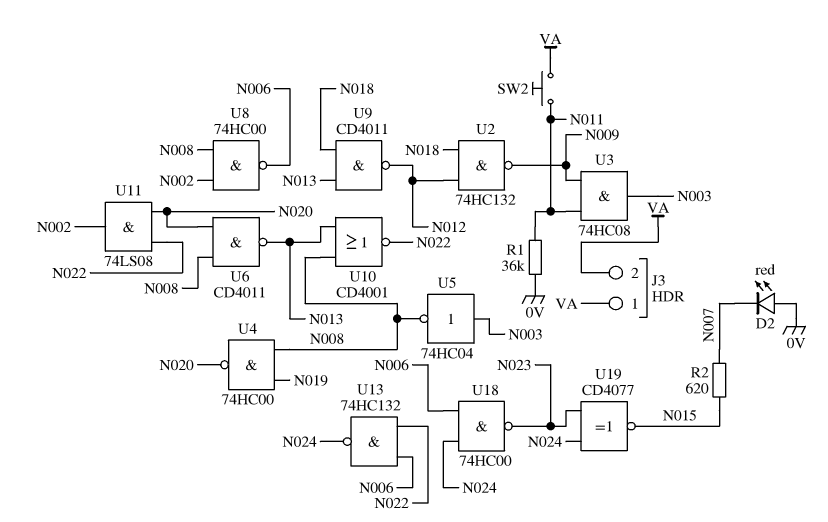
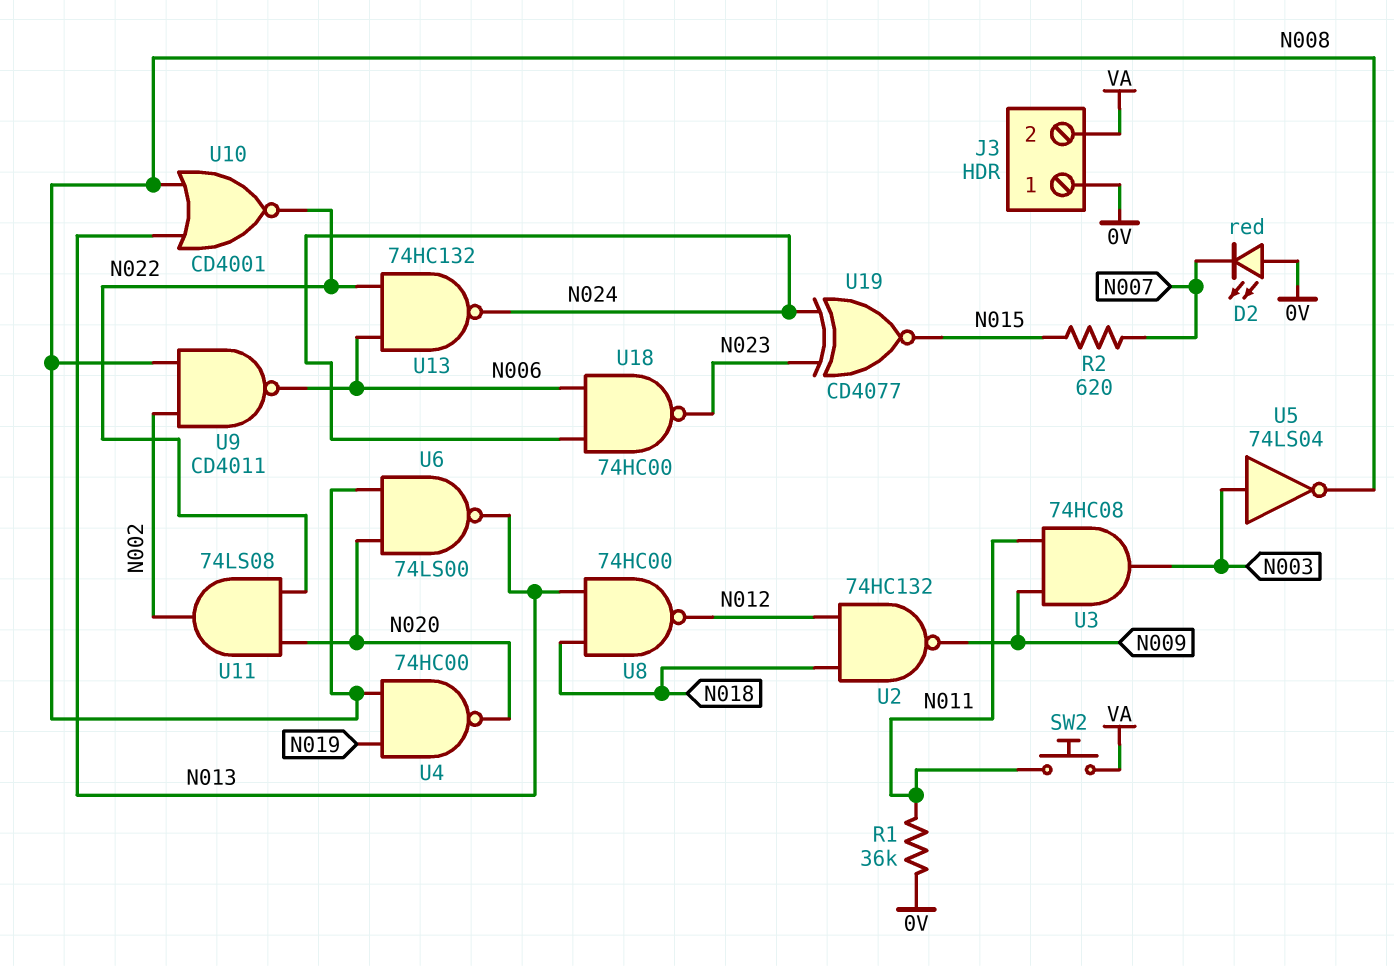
J3 pin 1: VA -> 0V
U5: NOT 74HC04 (in N003, out N008) -> NOT 74LS04 (in N003, out N008)
U6: NAND CD4011 (in N008, in N020, out N013) -> NAND 74LS00 (in N008, in N020, out N013)
U8: NAND 74HC00 (in N002, in N008, out N006) -> NAND 74HC00 (in N013, in N018, out N012)
U9: NAND CD4011 (in N013, in N018, out N012) -> NAND CD4011 (in N002, in N008, out N006)

